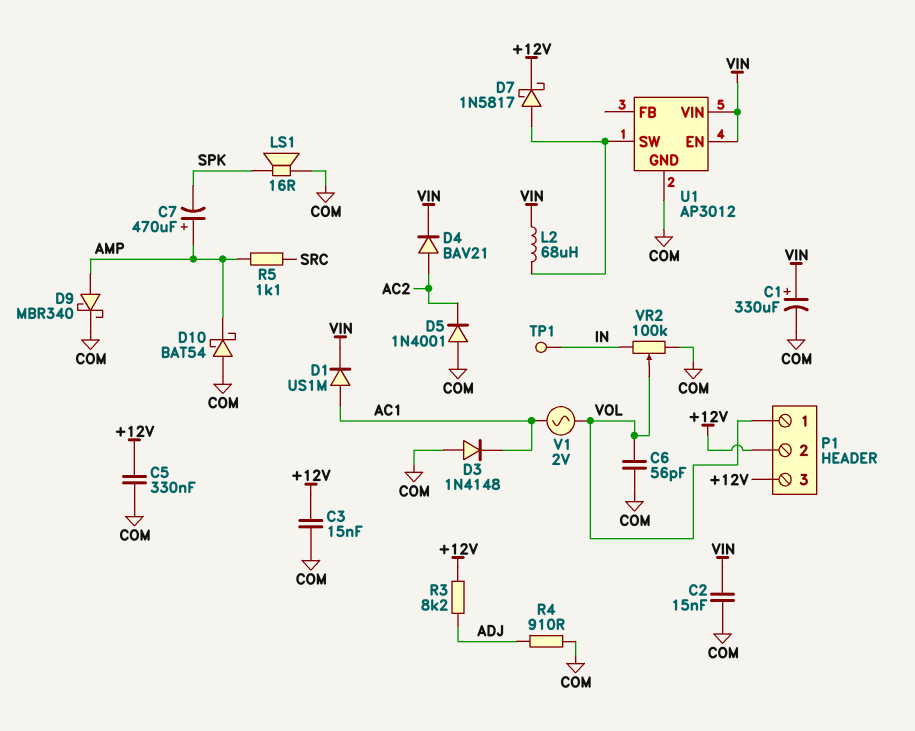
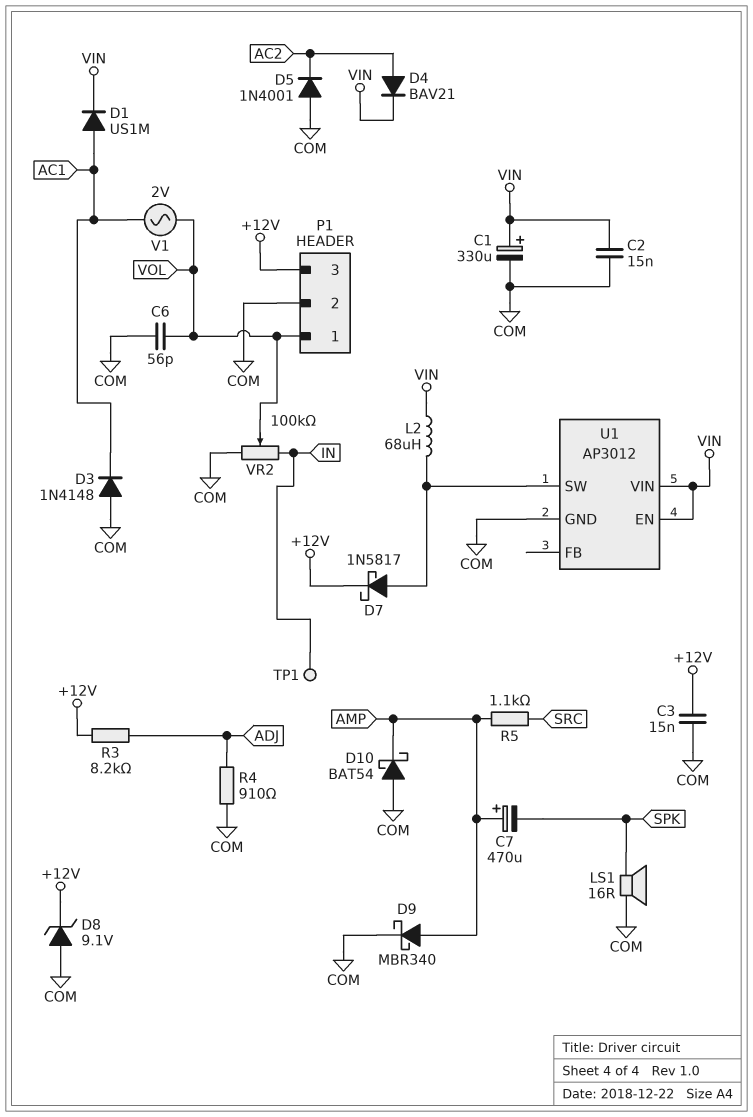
C5: 330nF (+12V, COM) -> none
D8: none -> zener 9.1V (A COM, K +12V)
P1 pin 2: +12V -> COM

